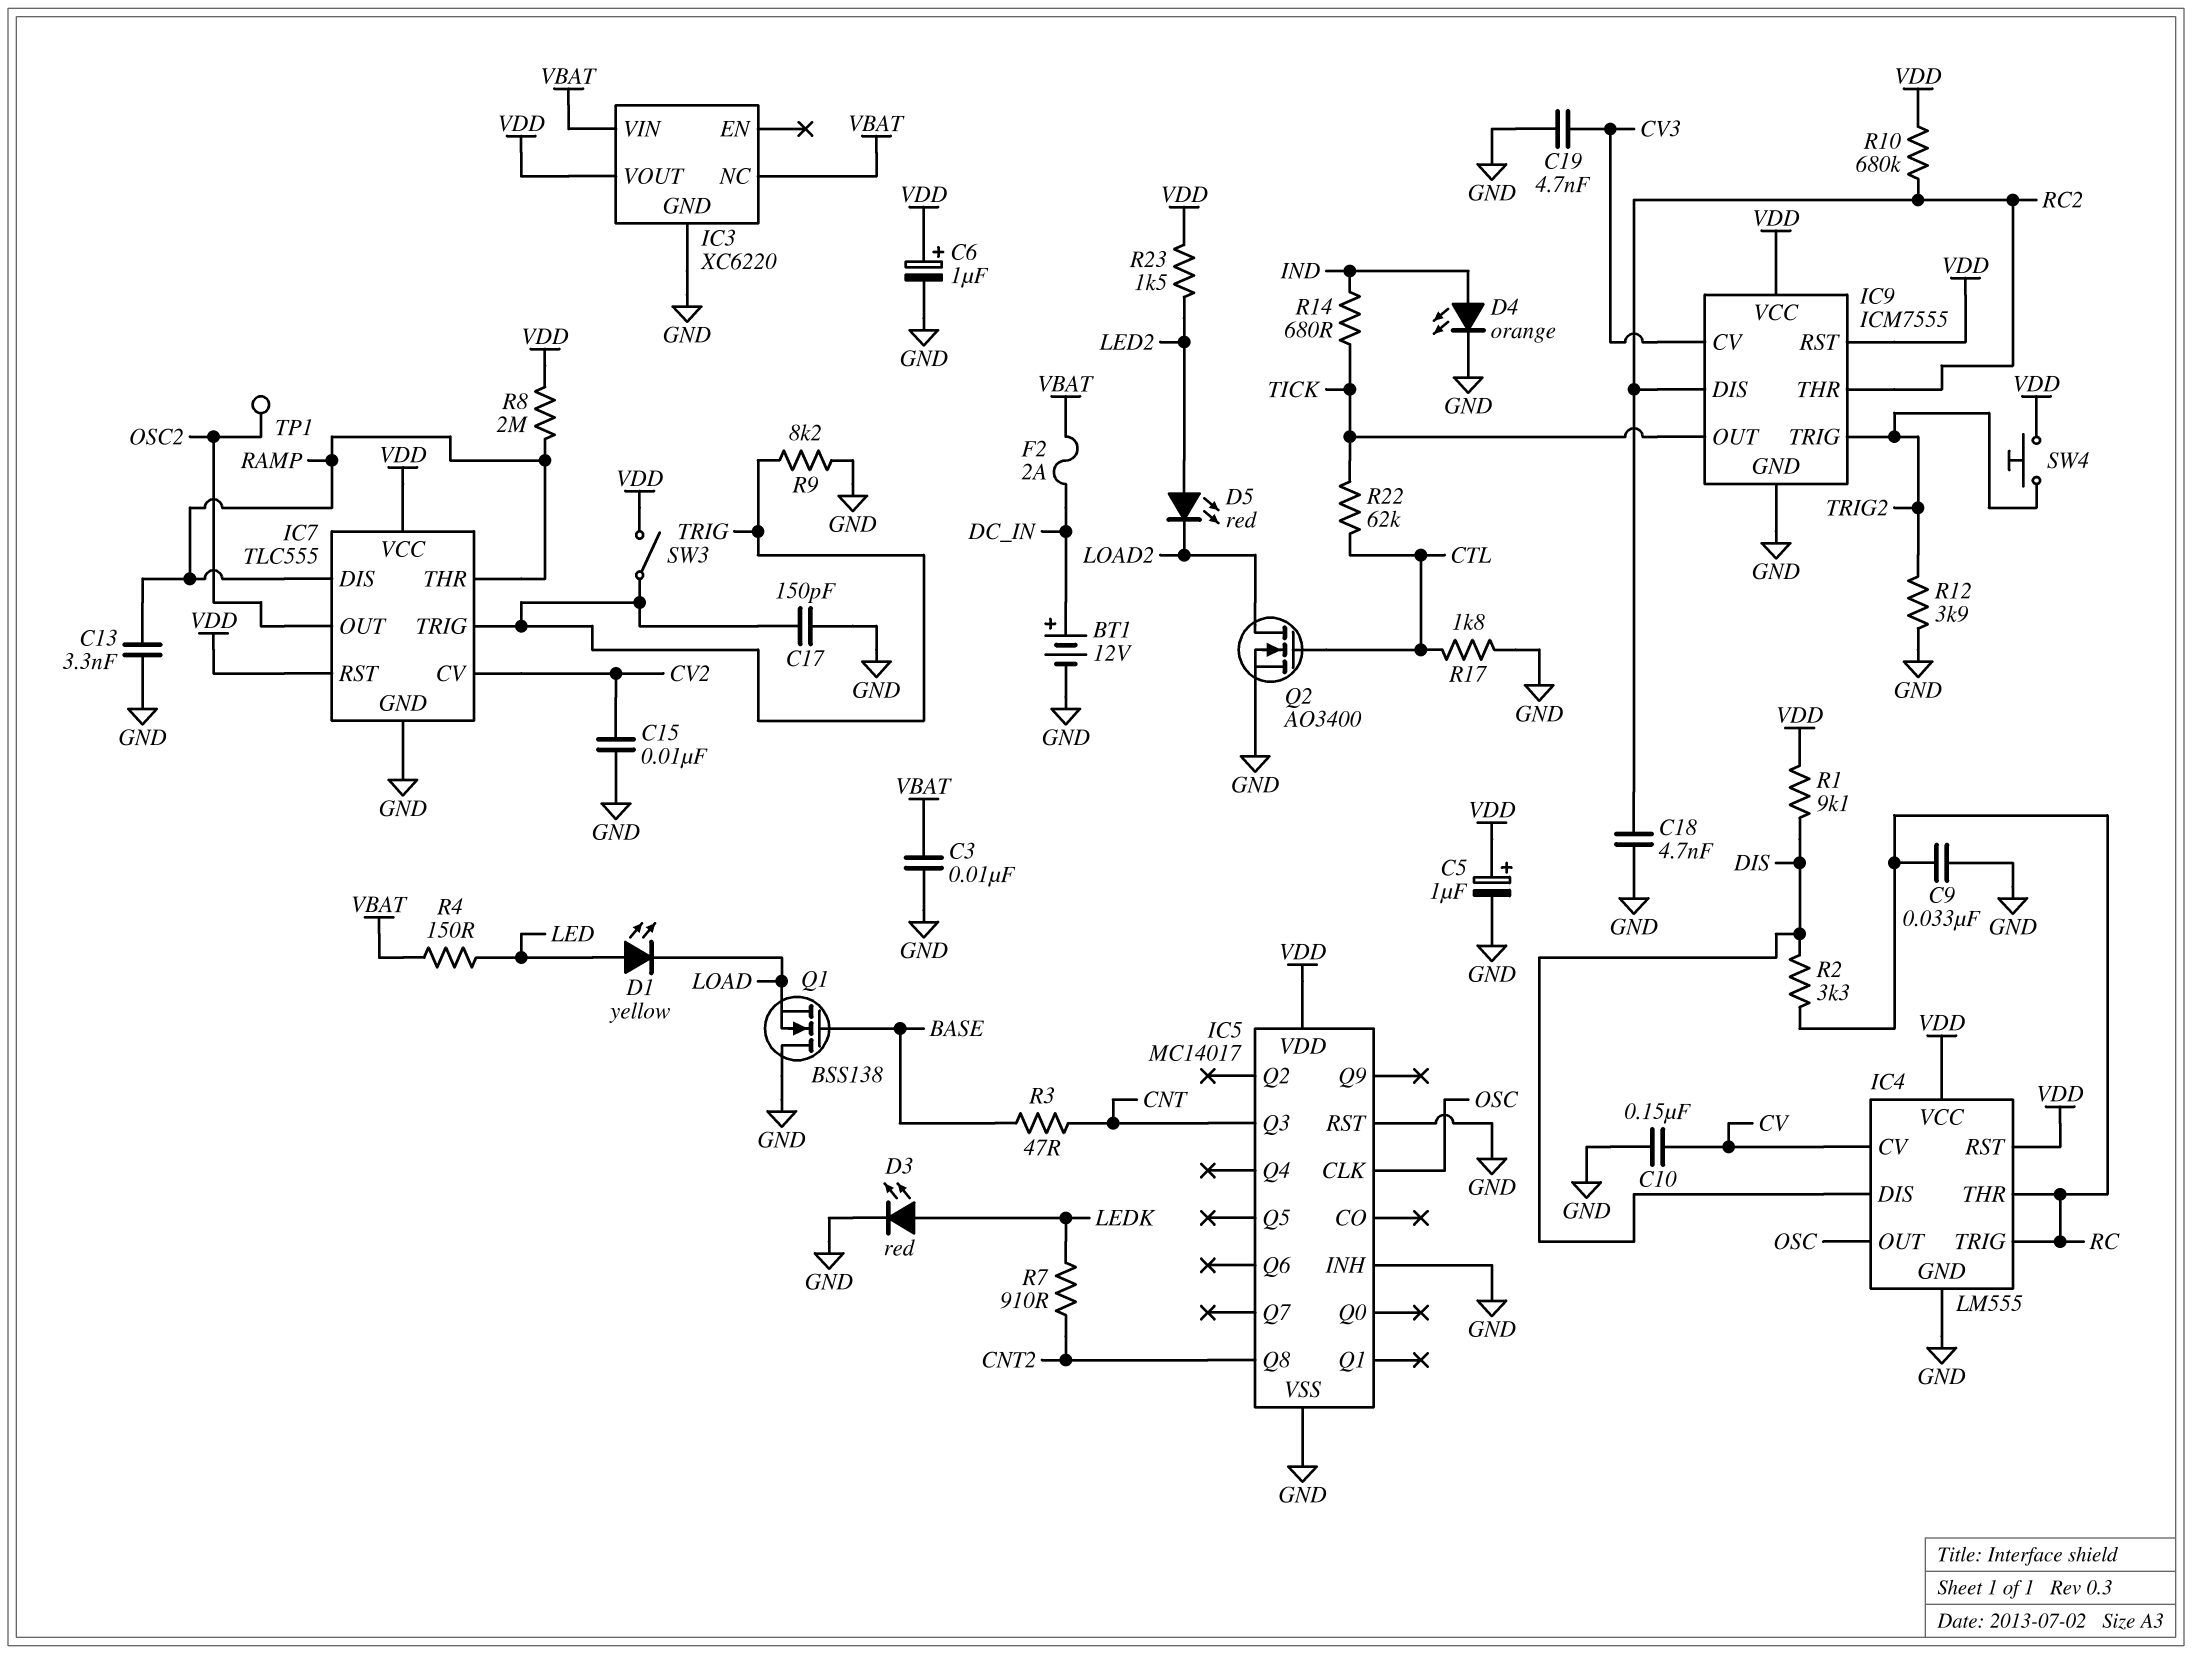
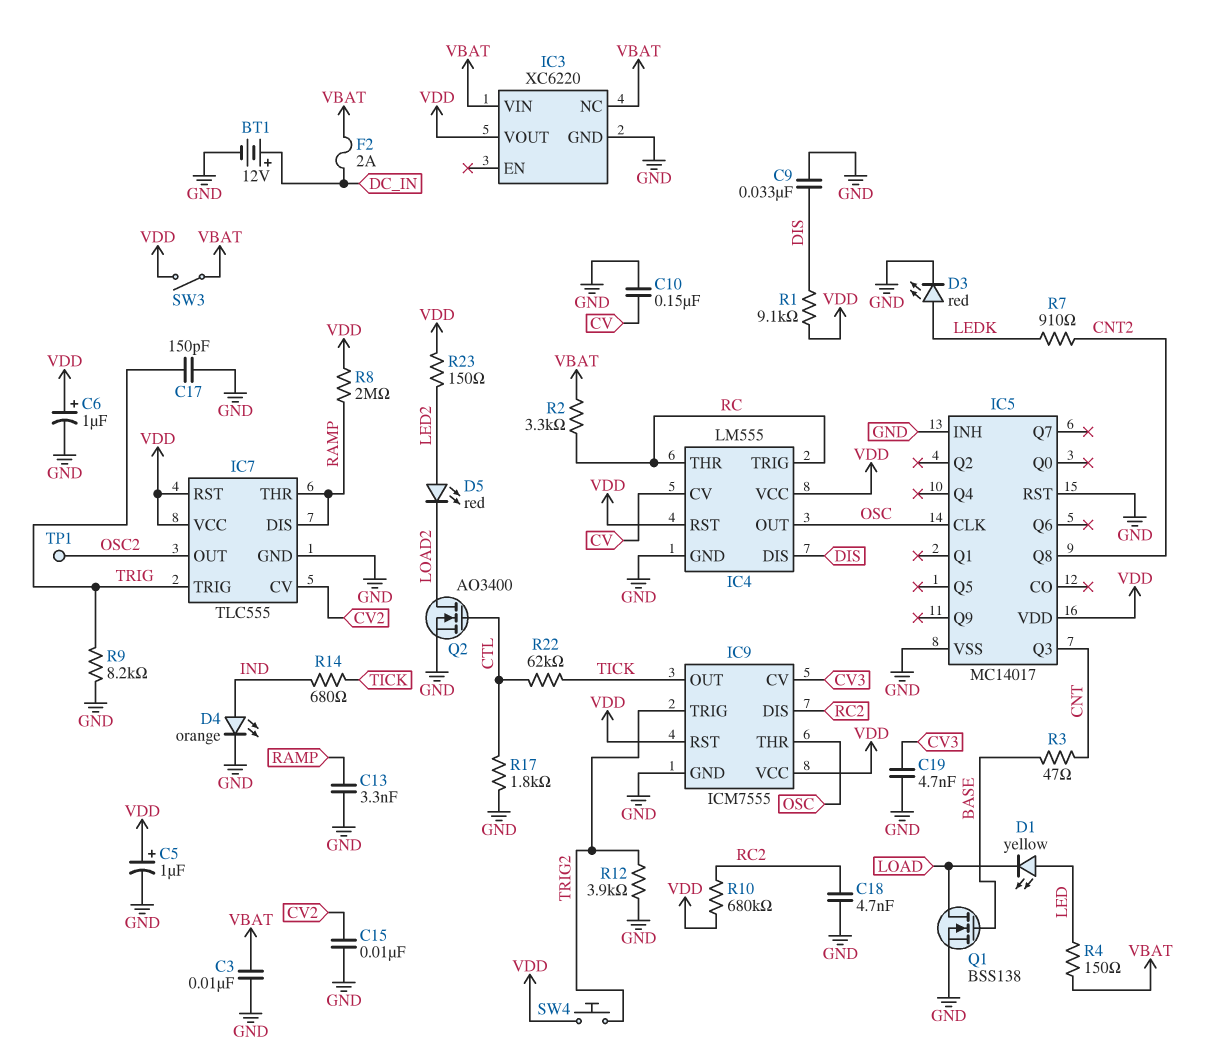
C9: 33nF (GND, RC) -> 33nF (DIS, GND)
IC9 pin THR: RC2 -> OSC
Q1: NMOS BSS138 (G BASE, D GND, S LOAD) -> NMOS BSS138 (G BASE, D LOAD, S GND)
R2: 3.3k (DIS, RC) -> 3.3k (RC, VBAT)
R23: 1.5k (LED2, VDD) -> 150 (LED2, VDD)
SW3: switch (TRIG, VDD) -> switch (VBAT, VDD)

